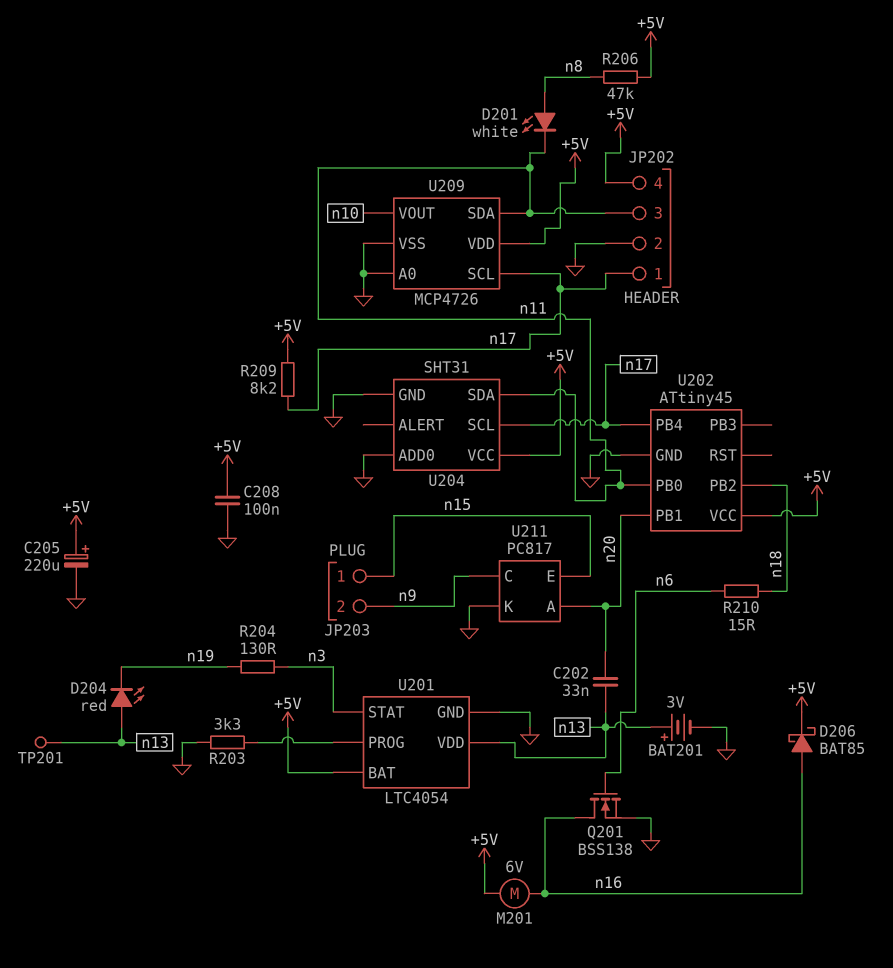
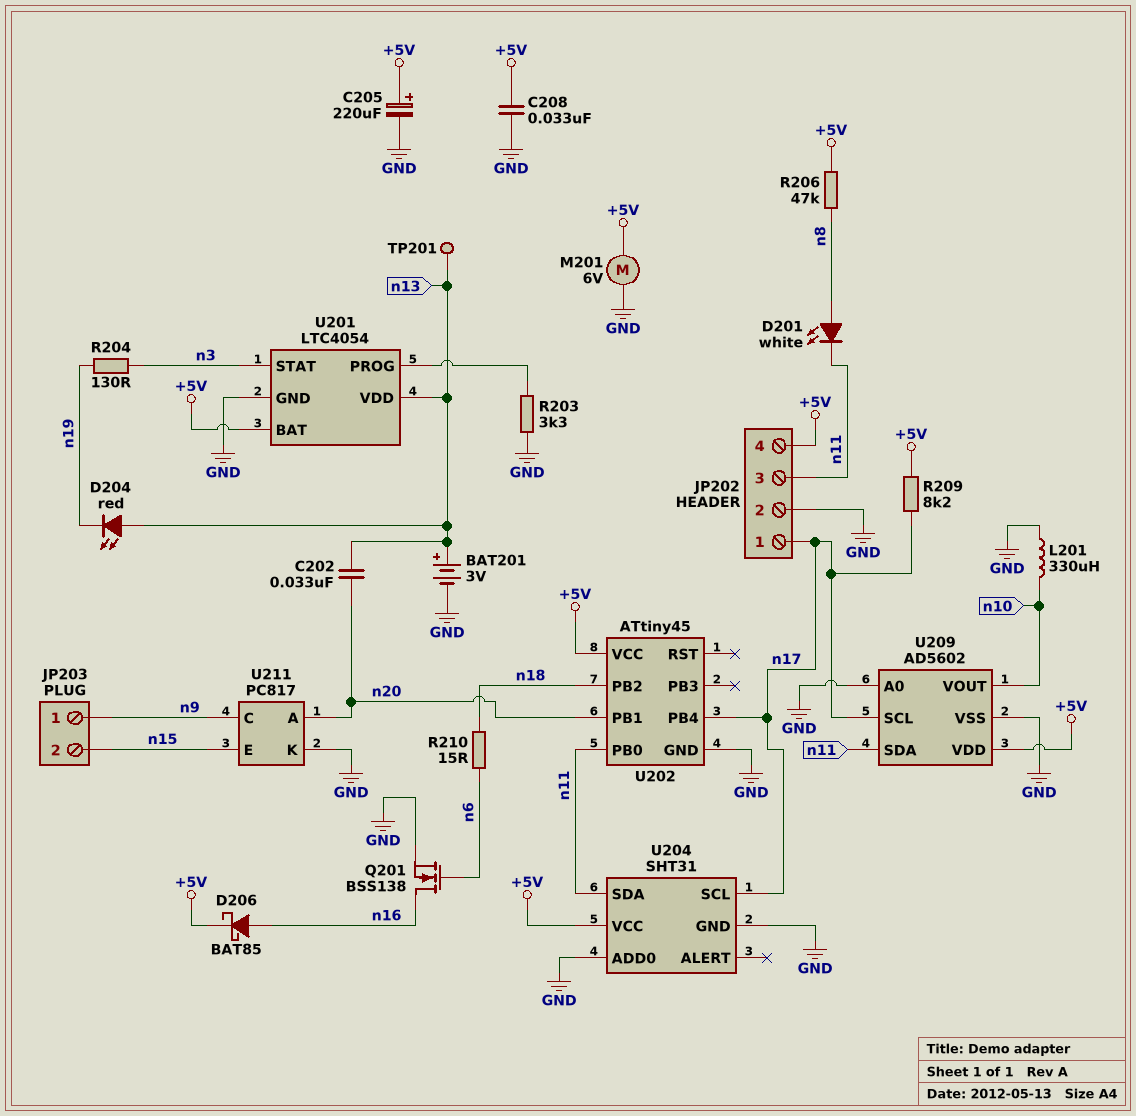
C208: 100nF (+5V, GND) -> 33nF (+5V, GND)
JP203 pin 1: n15 -> n9
JP203 pin 2: n9 -> n15
L201: none -> 330uH (GND, n10)
M201: motor 6V (+5V, n16) -> motor 6V (+5V, GND)
U209: MCP4726 -> AD5602

